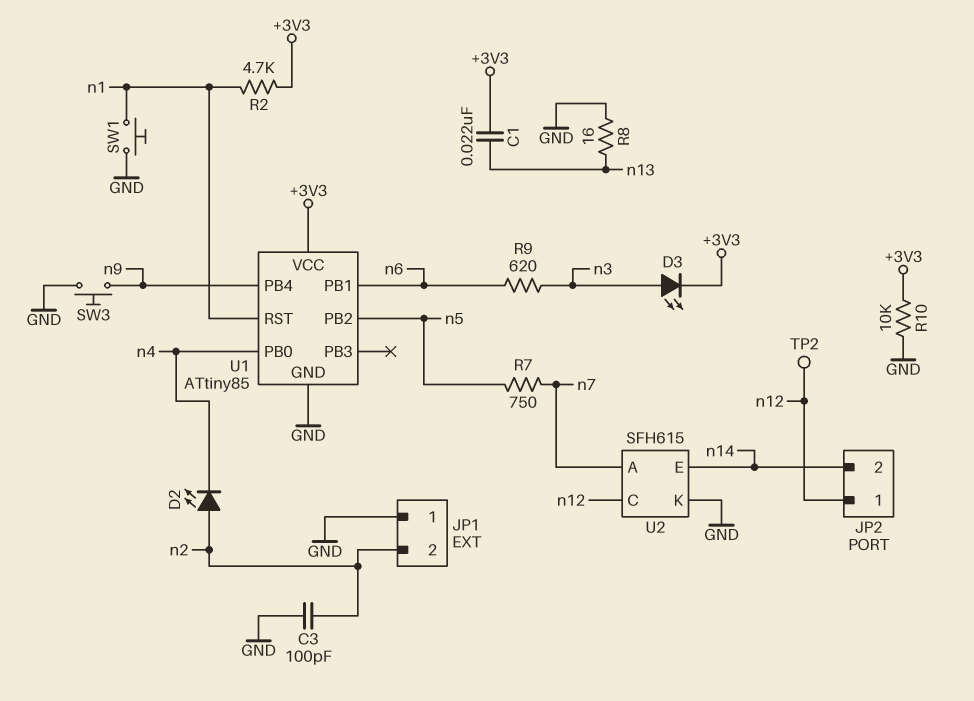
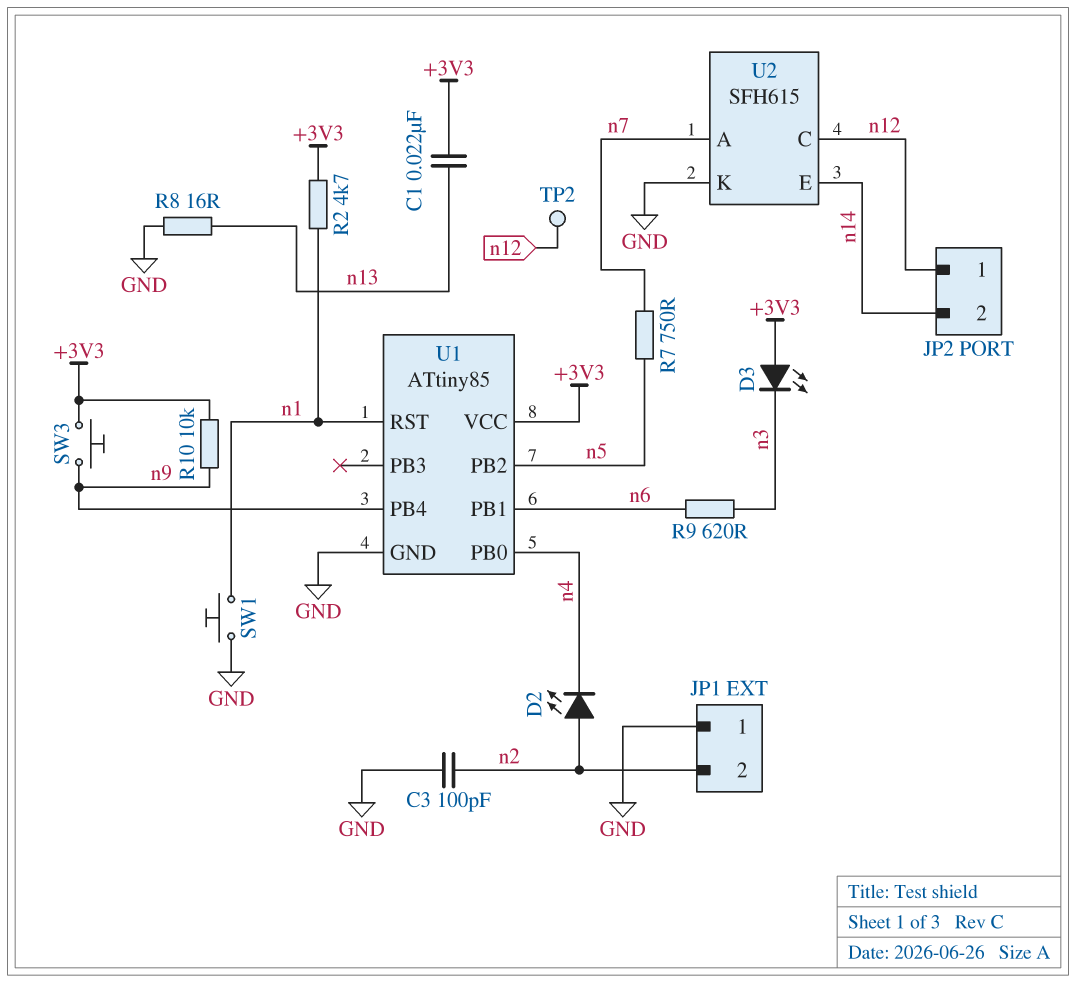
D3: LED (A n3, K +3V3) -> LED (A +3V3, K n3)
R10: 10k (+3V3, GND) -> 10k (+3V3, n9)
SW3: button (GND, n9) -> button (+3V3, n9)

